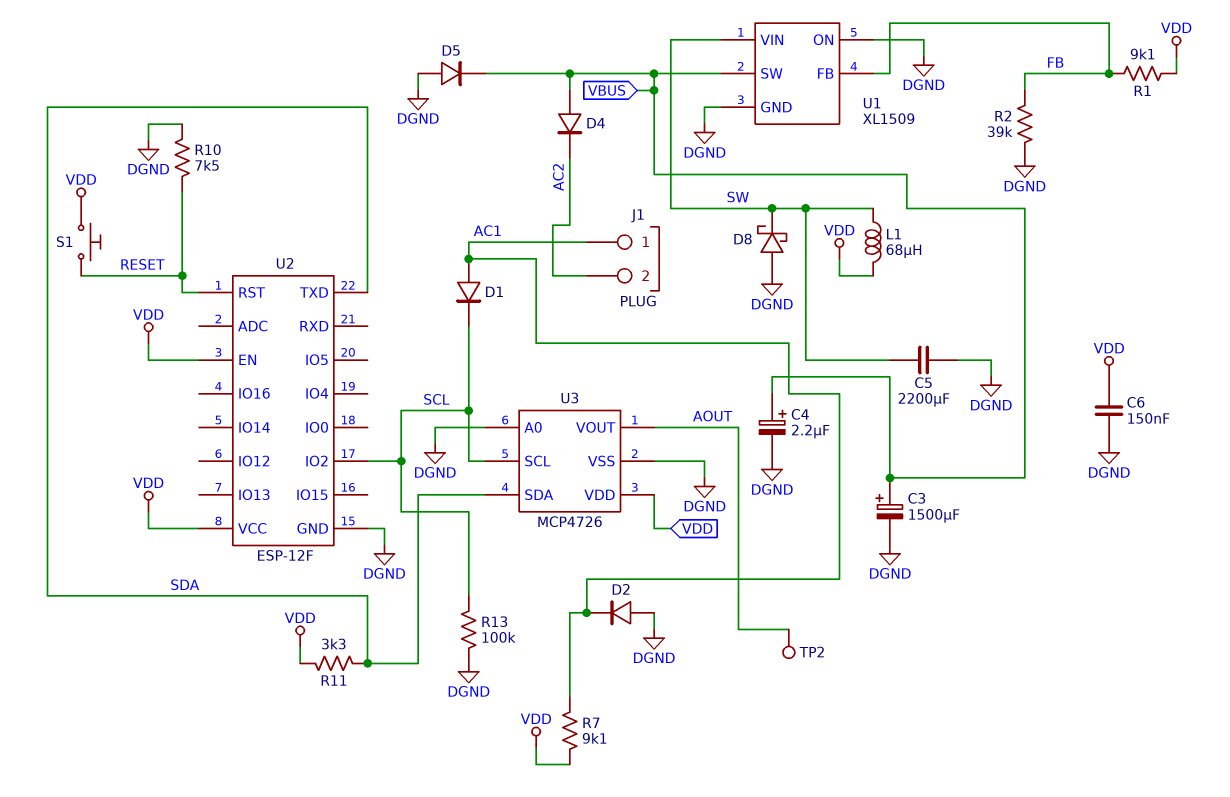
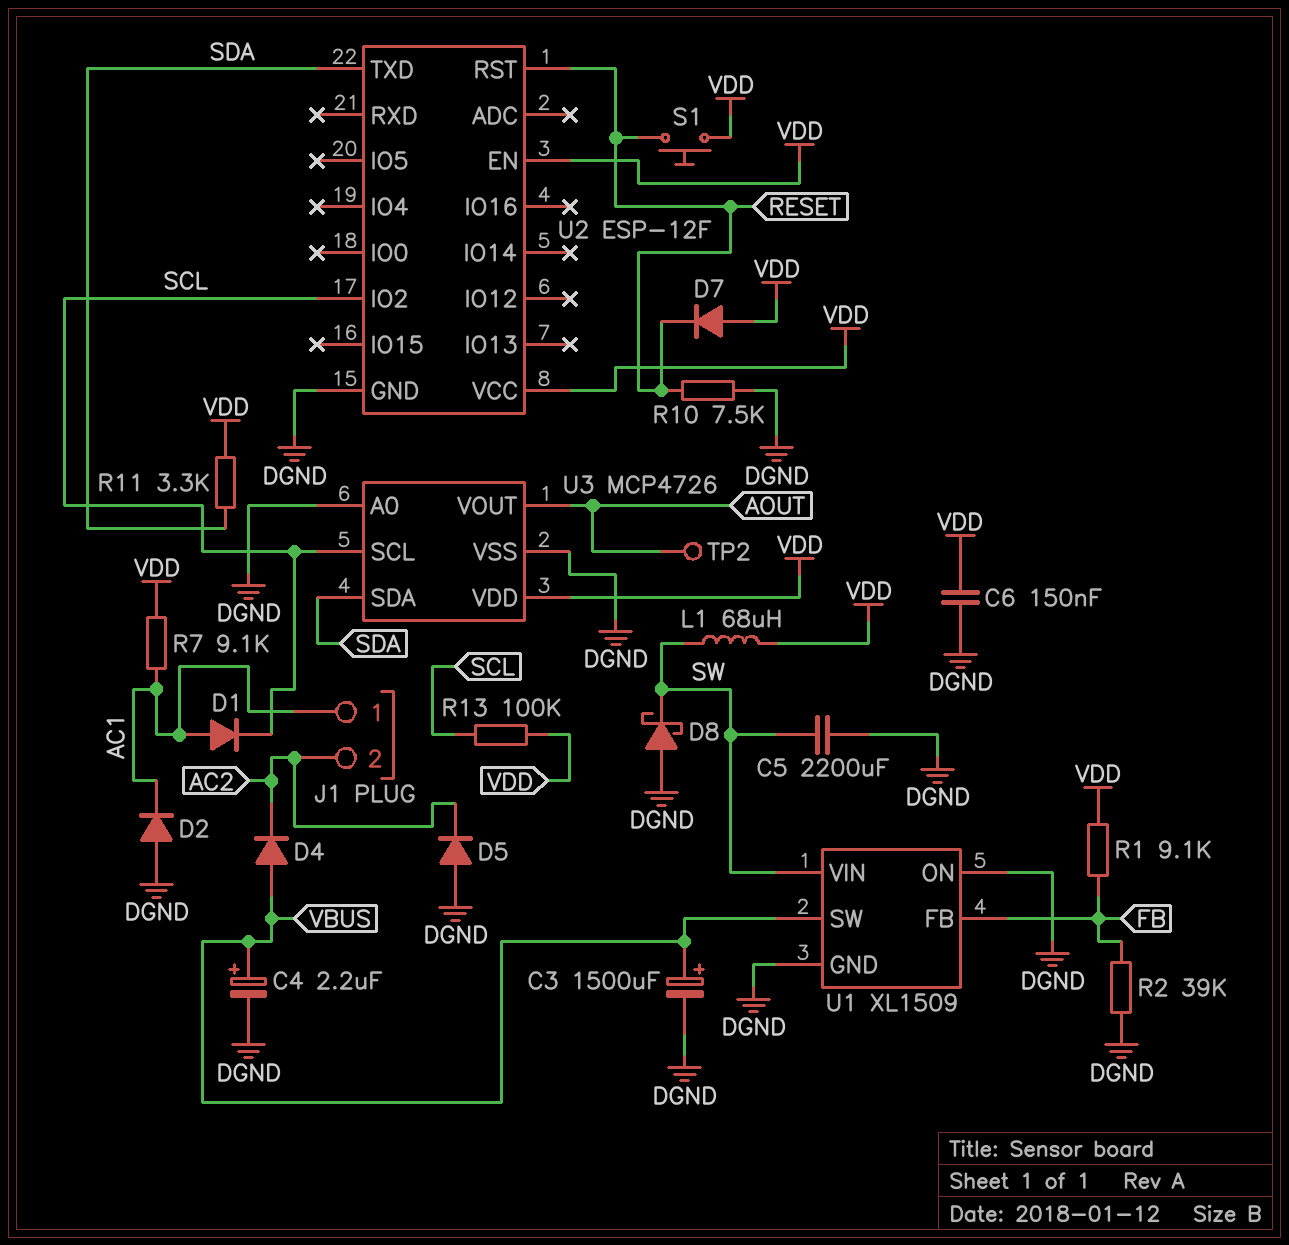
D5: diode (A DGND, K VBUS) -> diode (A DGND, K AC2)
D7: none -> diode (A VDD, K RESET)
R13: 100k (DGND, SCL) -> 100k (SCL, VDD)

